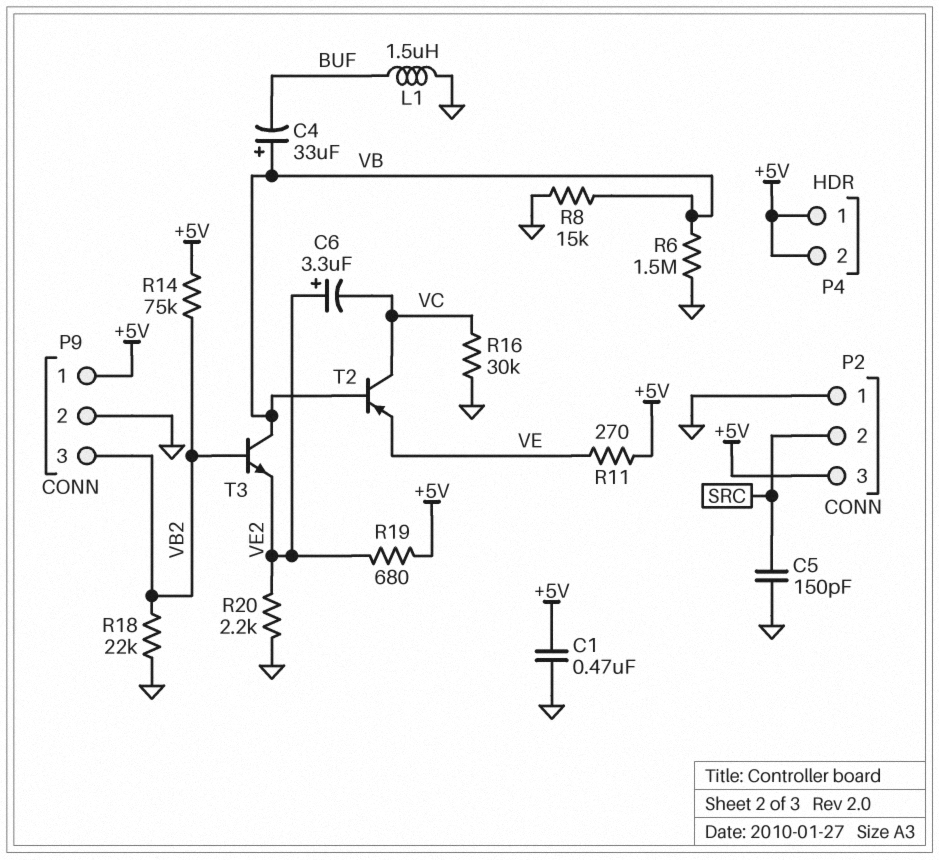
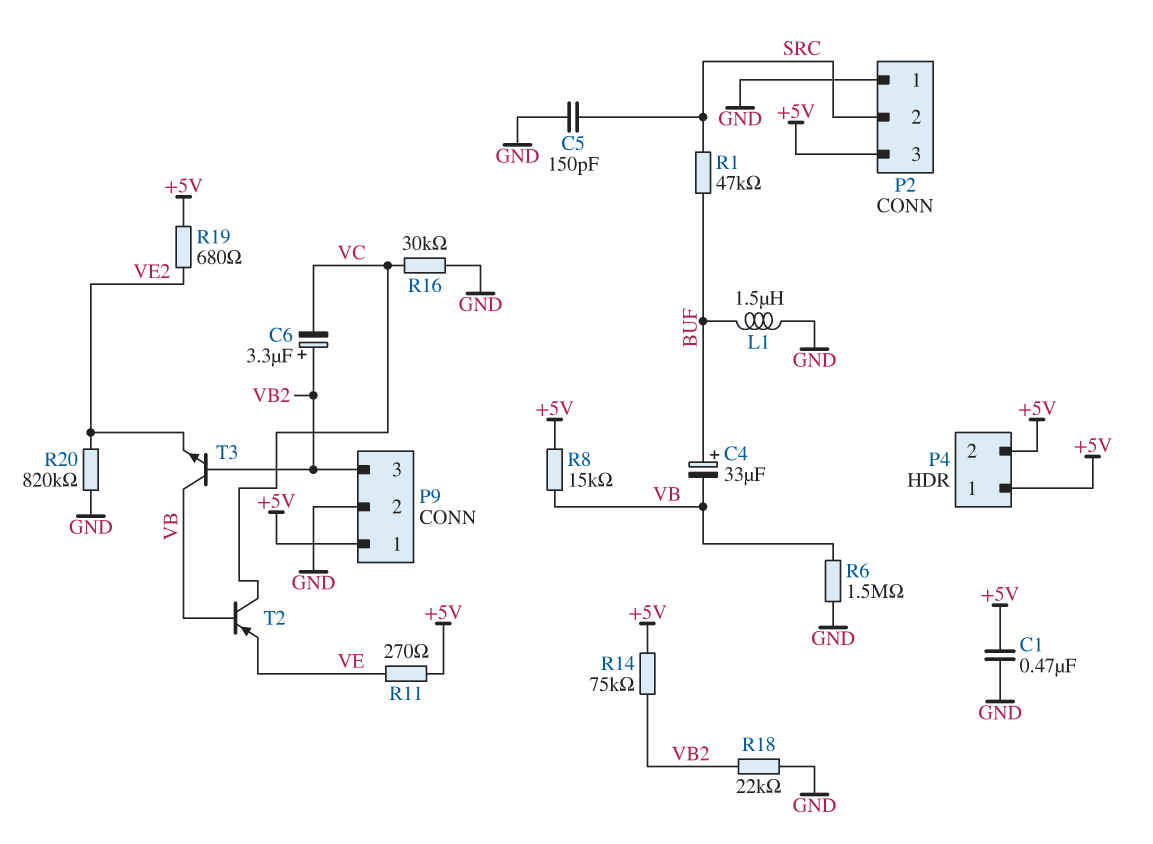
C4: 33uF (plus VB, minus BUF) -> 33uF (plus BUF, minus VB)
C6: 3.3uF (plus VE2, minus VC) -> 3.3uF (plus VB2, minus VC)
R1: none -> 47k (BUF, SRC)
R8: 15k (GND, VB) -> 15k (+5V, VB)
R20: 2.2k (GND, VE2) -> 820k (GND, VE2)

